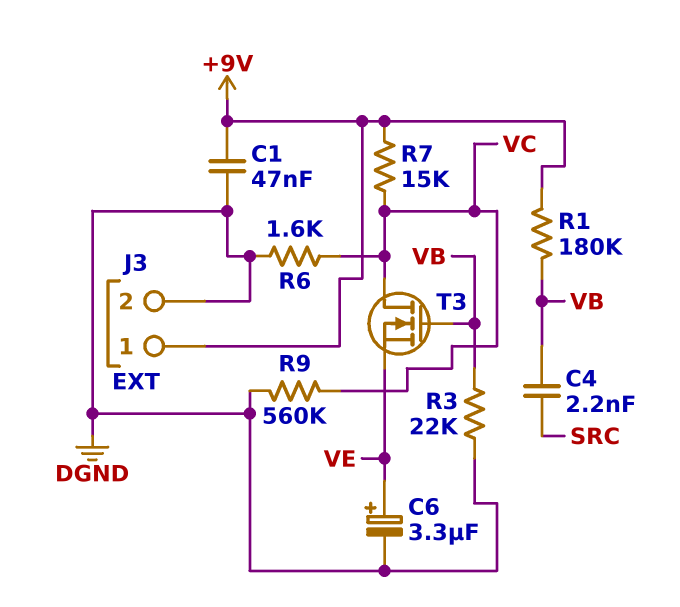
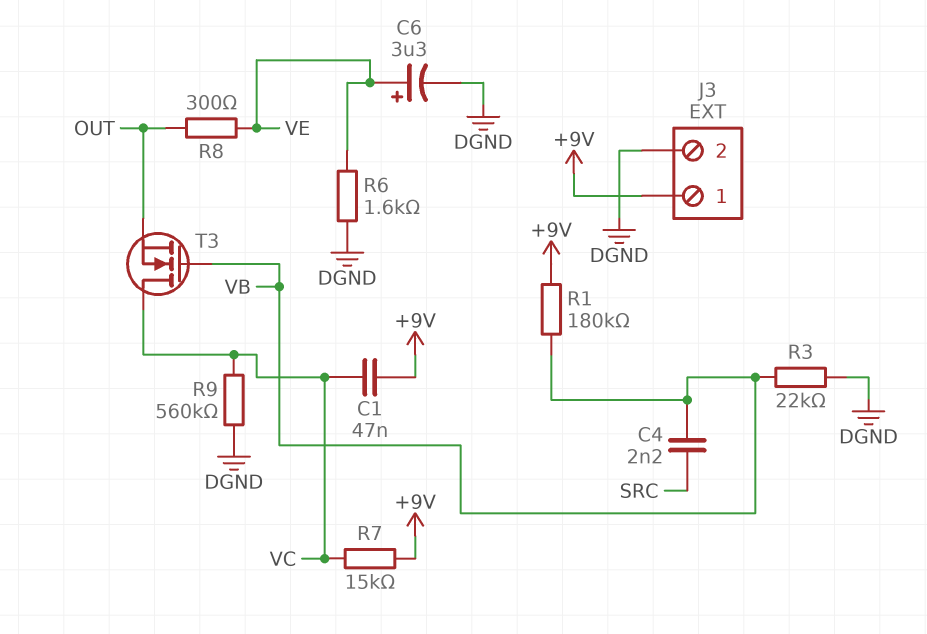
C1: 47nF (+9V, DGND) -> 47nF (+9V, VC)
R6: 1.6k (DGND, VC) -> 1.6k (DGND, VE)
R8: none -> 300 (OUT, VE)
T3: NMOS (G VB, D VC, S VE) -> NMOS (G VB, D VC, S OUT)

